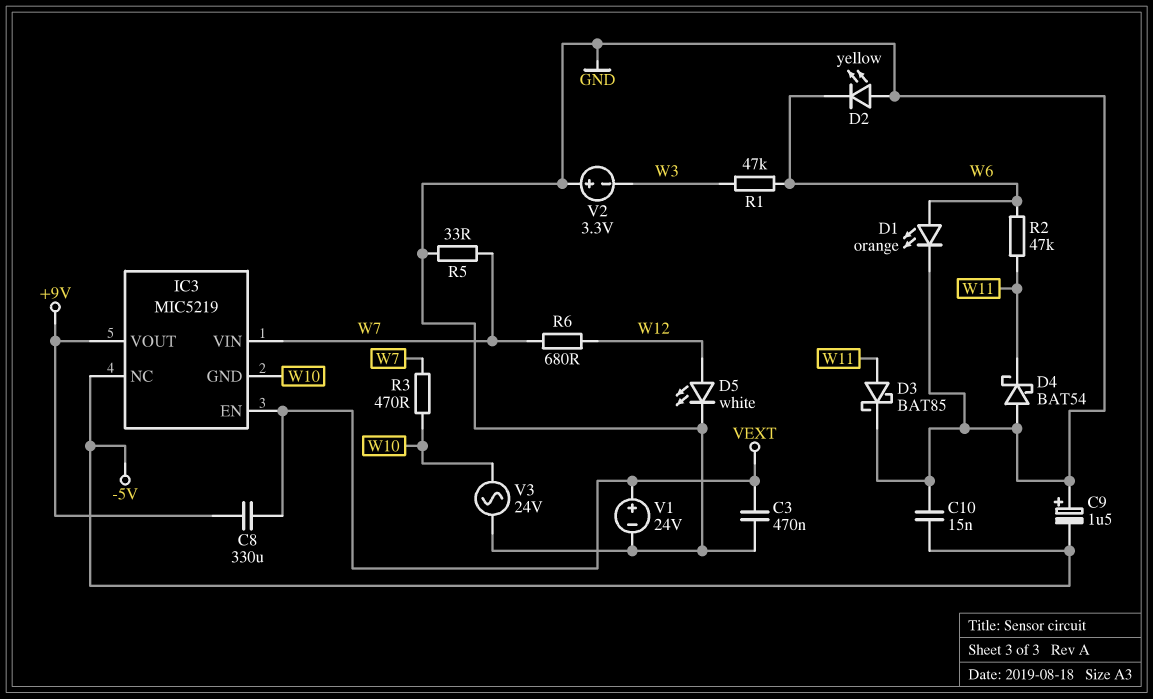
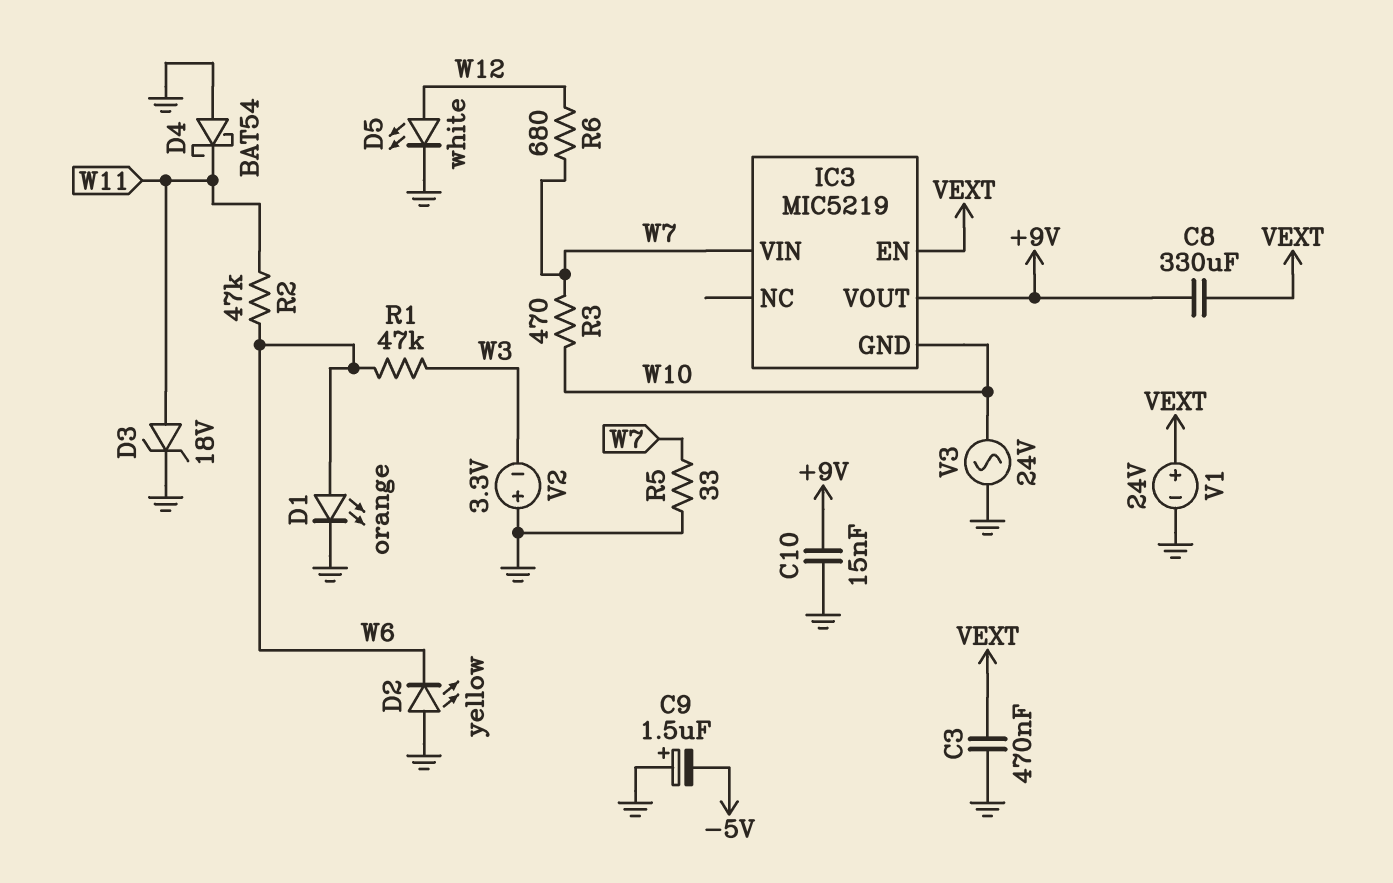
C10: 15nF (-5V, GND) -> 15nF (+9V, GND)
D3: schottky BAT85 (A W11, K GND) -> zener 18V (A W11, K GND)
IC3 pin NC: -5V -> none

